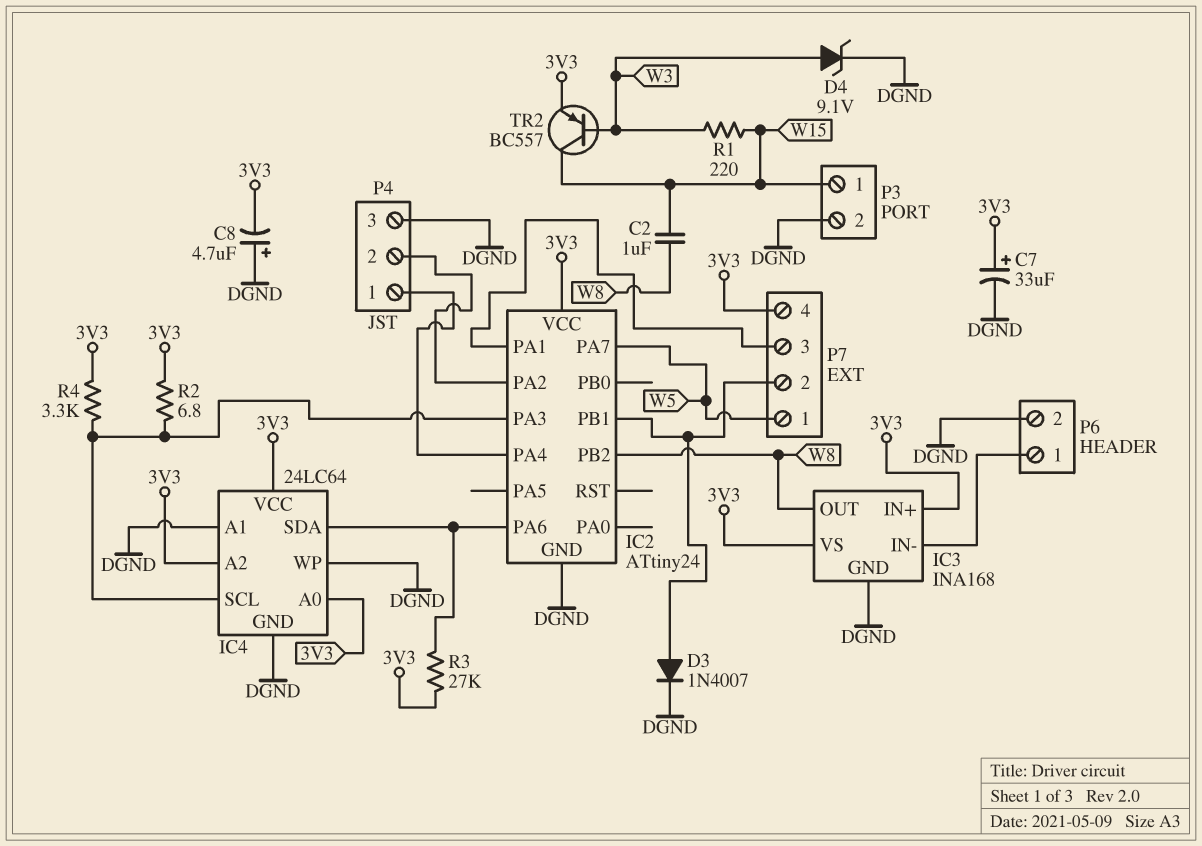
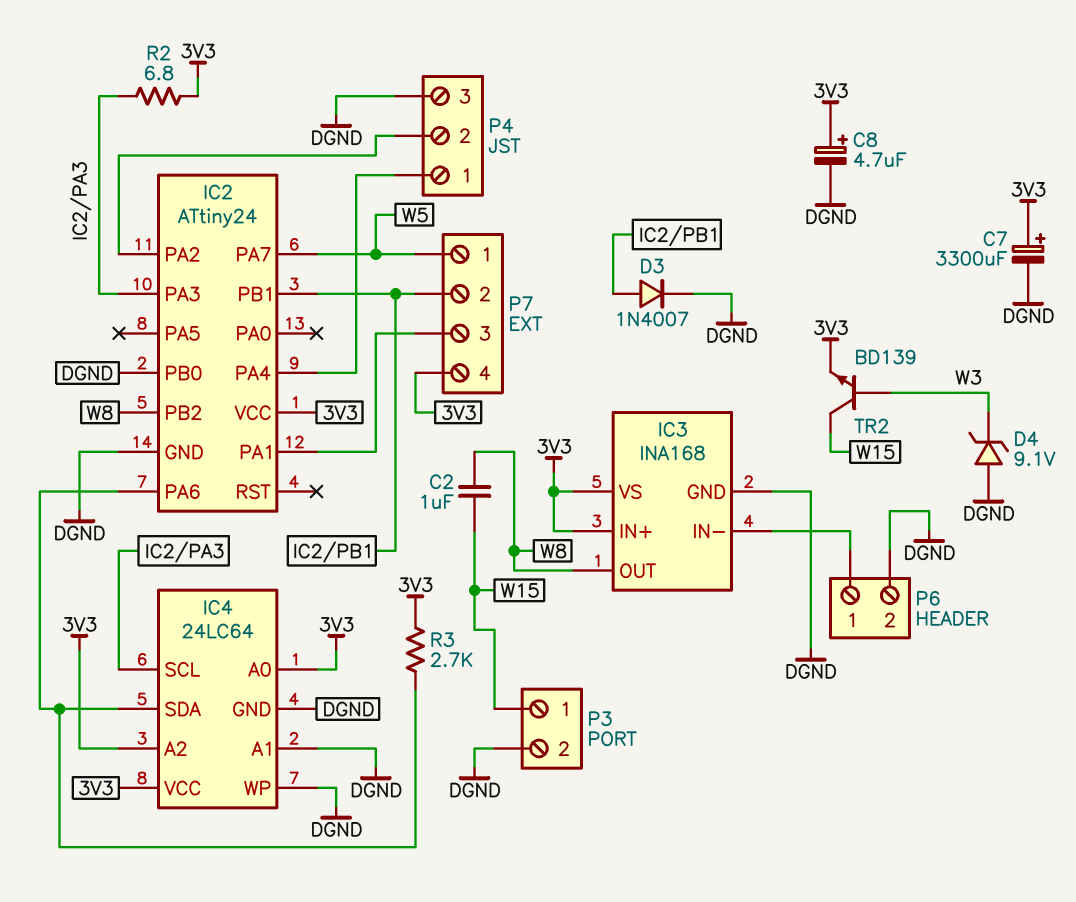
C7: 33uF (plus 3V3, minus DGND) -> 3300uF (plus 3V3, minus DGND)
C8: 4.7uF (plus DGND, minus 3V3) -> 4.7uF (plus 3V3, minus DGND)
D4: zener 9.1V (A W3, K DGND) -> zener 9.1V (A DGND, K W3)
IC2 pin PB0: none -> DGND
R1: 220 (W3, W15) -> none
R3: 27k (3V3, IC2/PA6) -> 2.7k (3V3, IC2/PA6)
R4: 3.3k (3V3, IC2/PA3) -> none
TR2: PNP BC557 (B W3, C W15, E 3V3) -> NPN BD139 (B W3, C W15, E 3V3)

